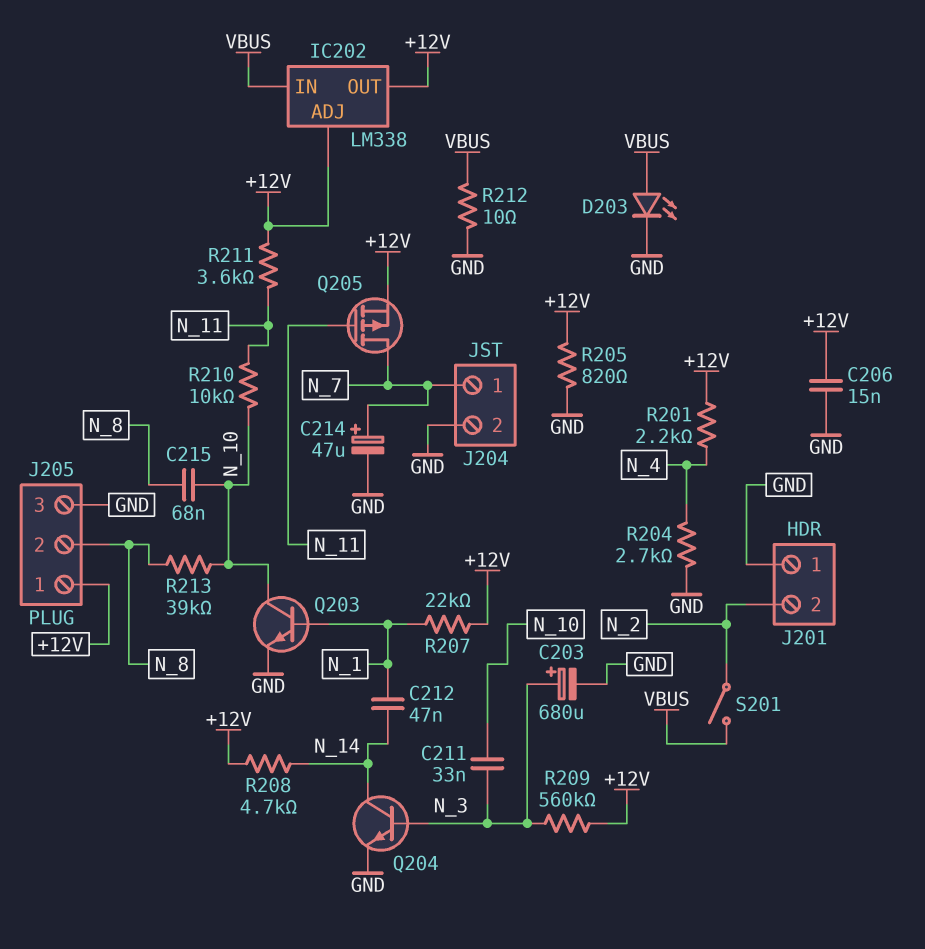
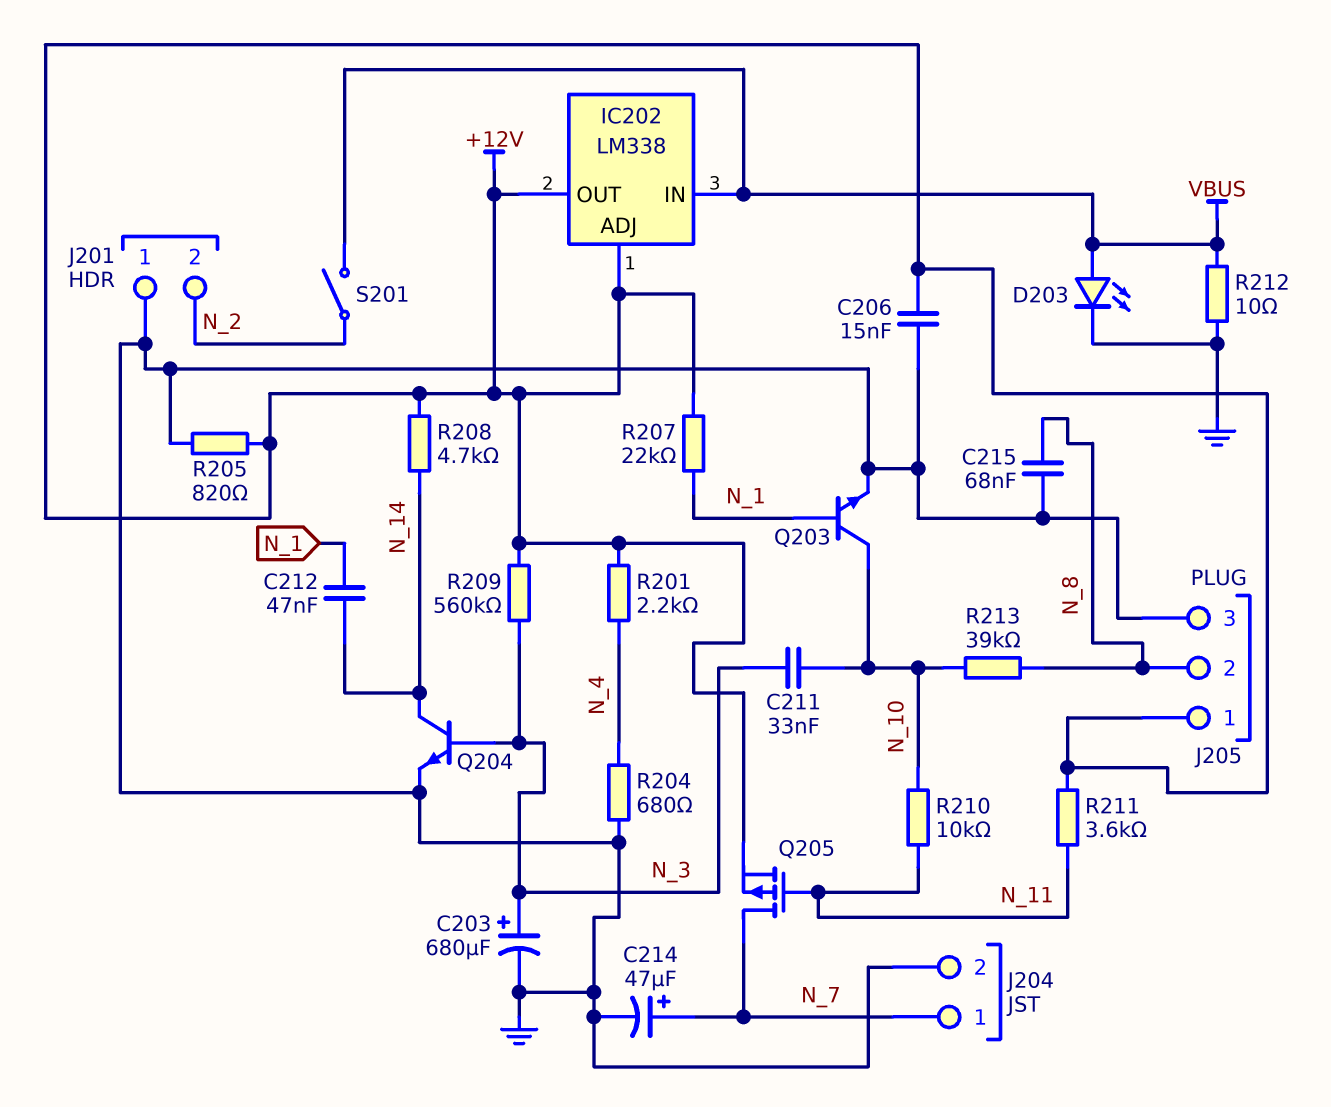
C215: 68nF (N_8, N_10) -> 68nF (GND, N_8)
R204: 2.7k (GND, N_4) -> 680 (GND, N_4)

